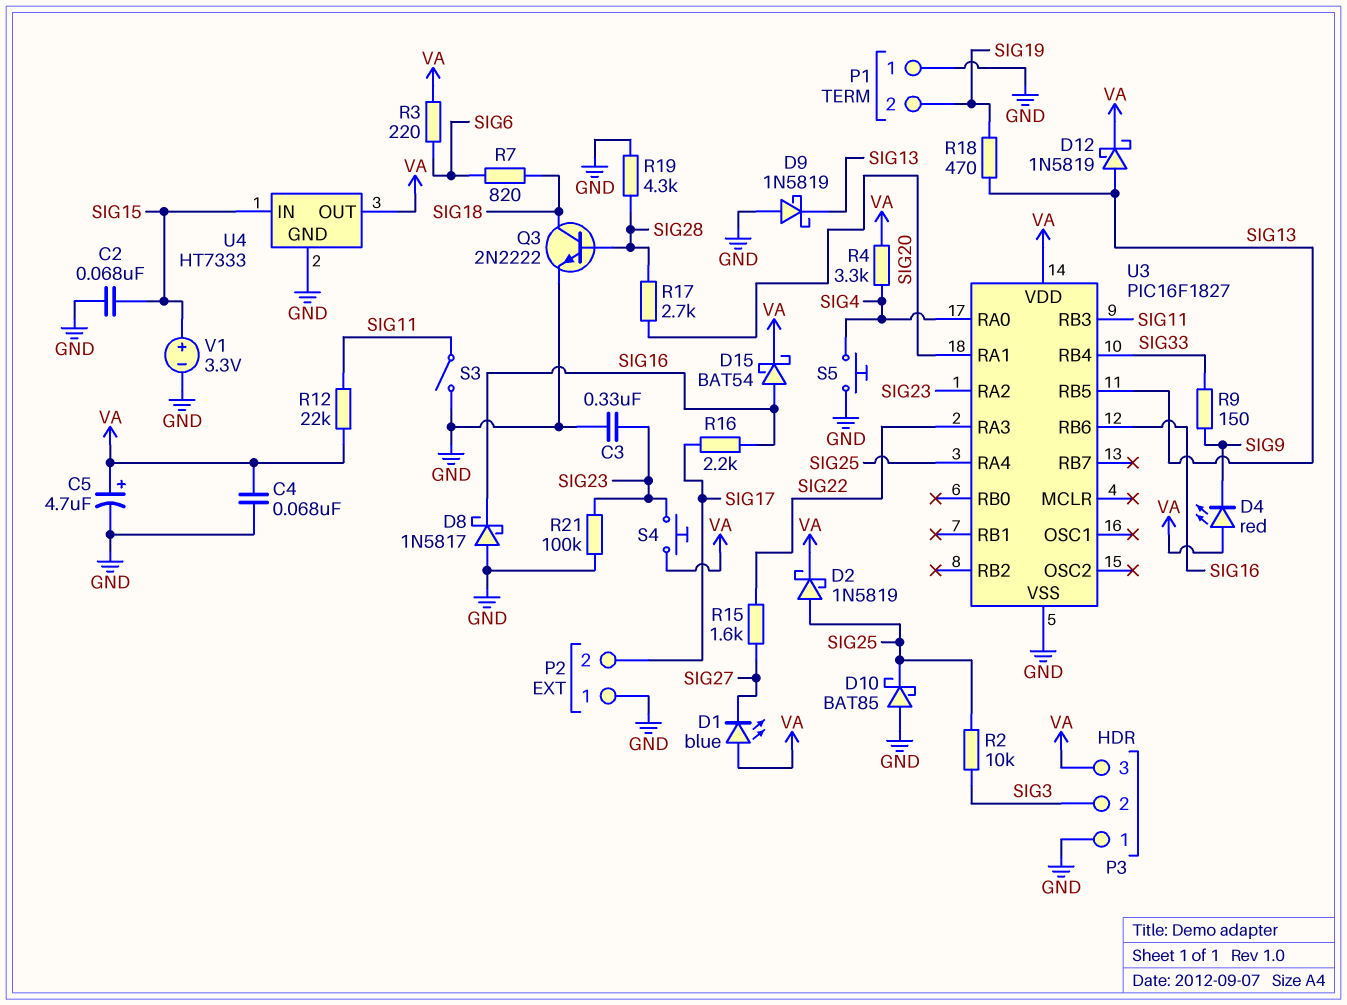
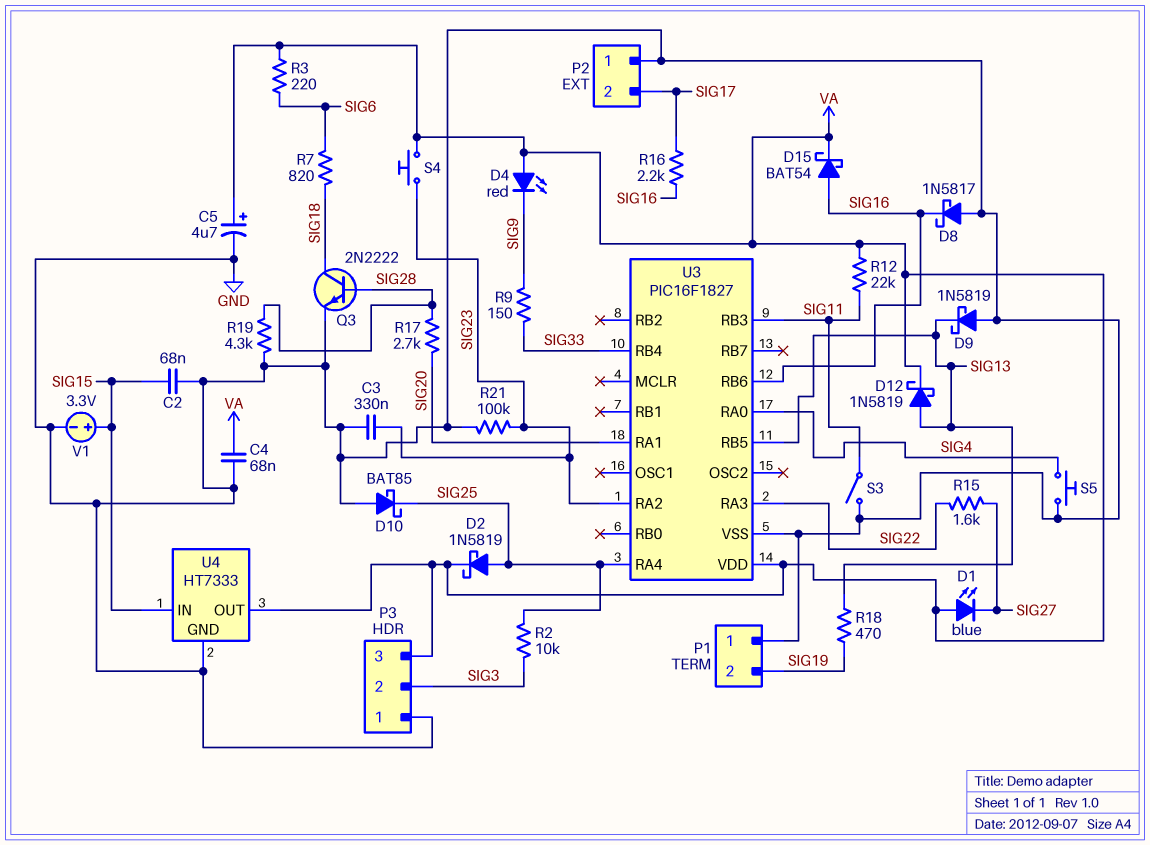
R4: 3.3k (SIG4, VA) -> none

